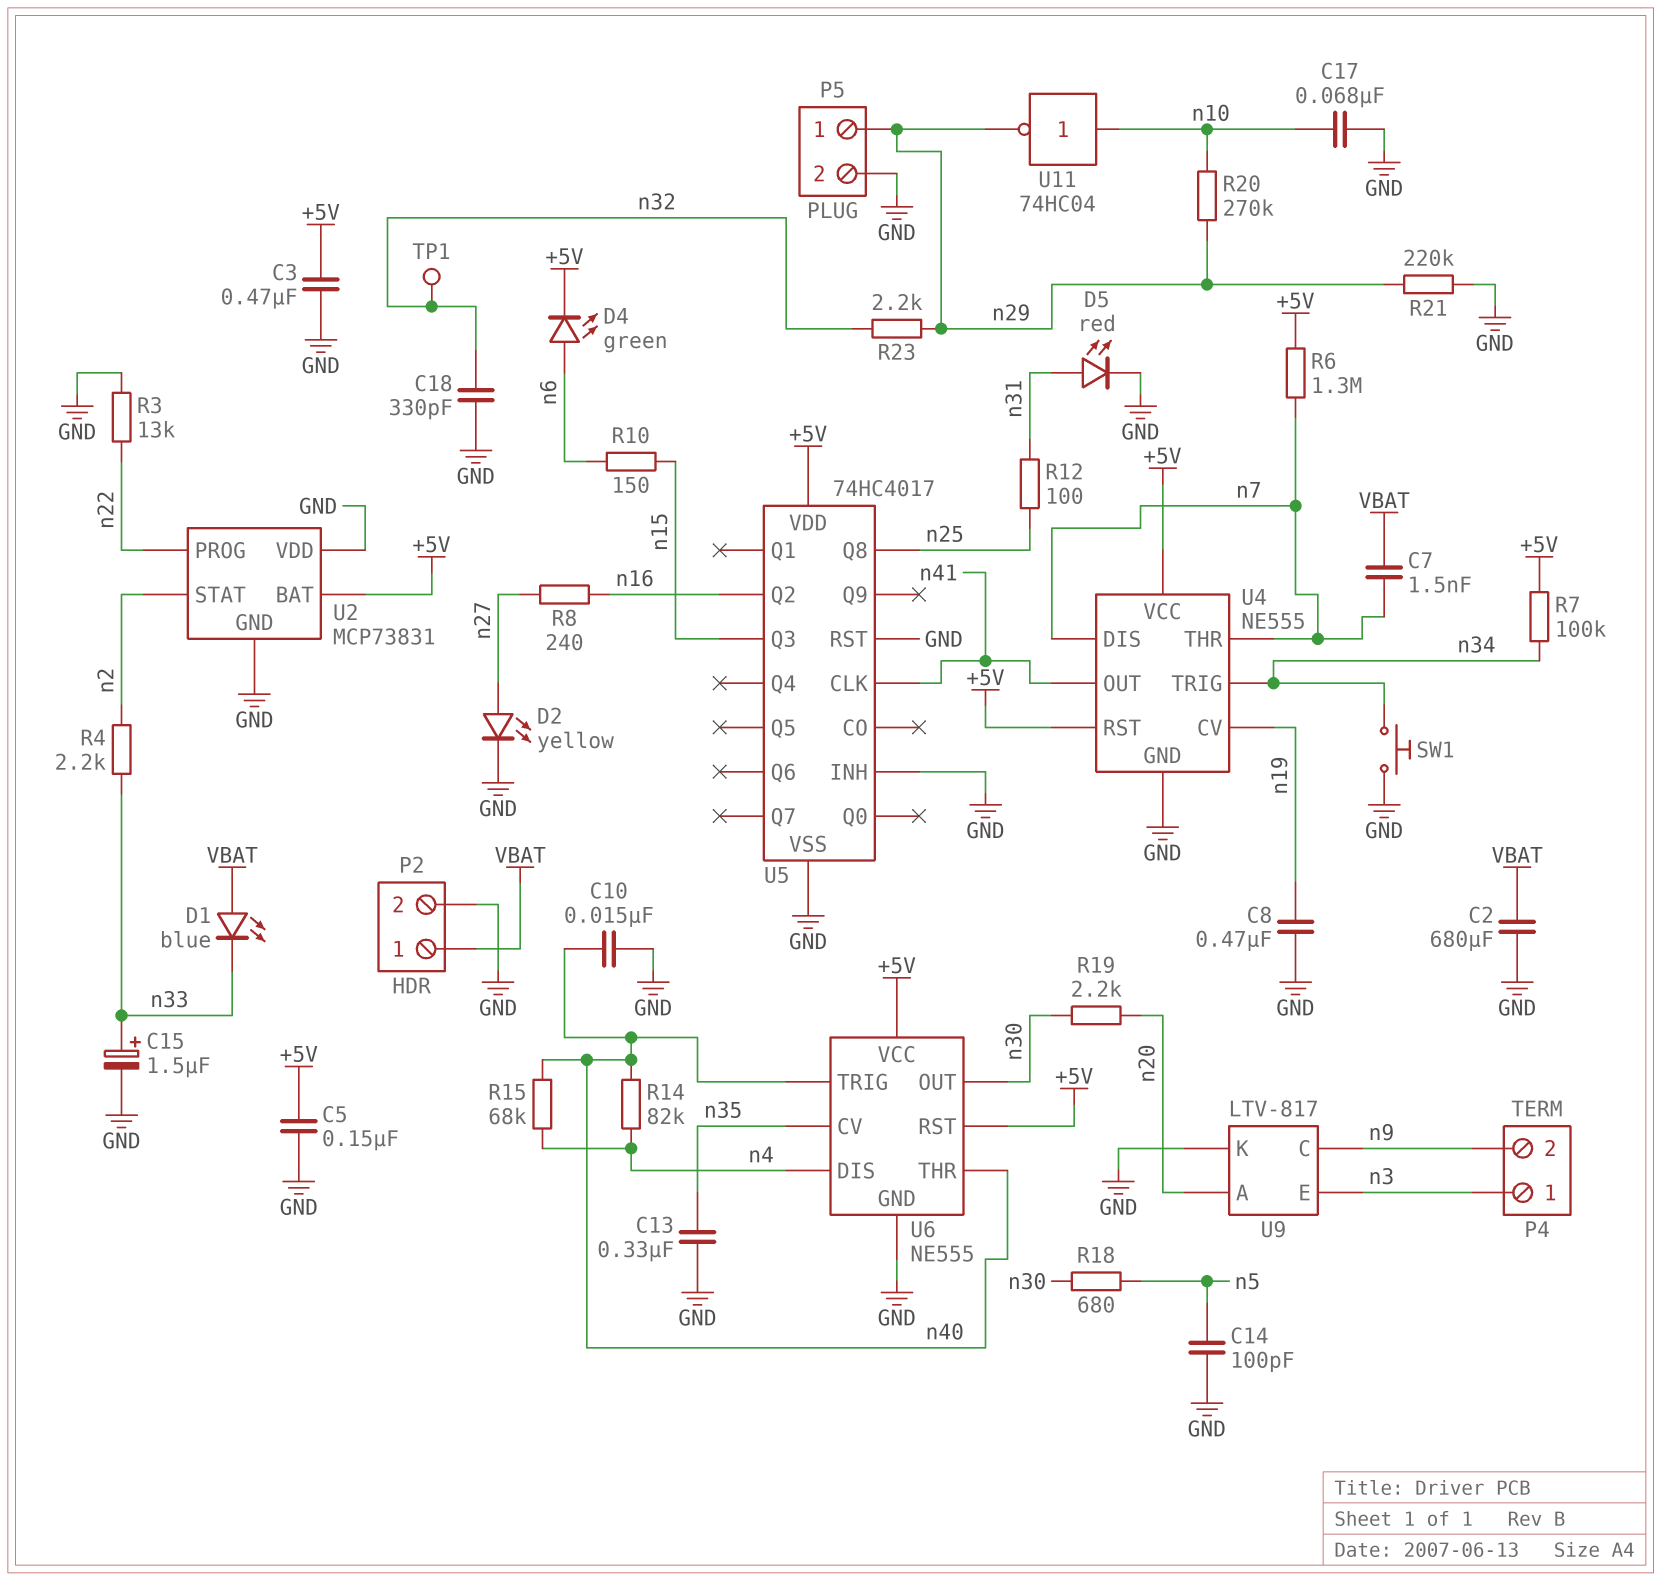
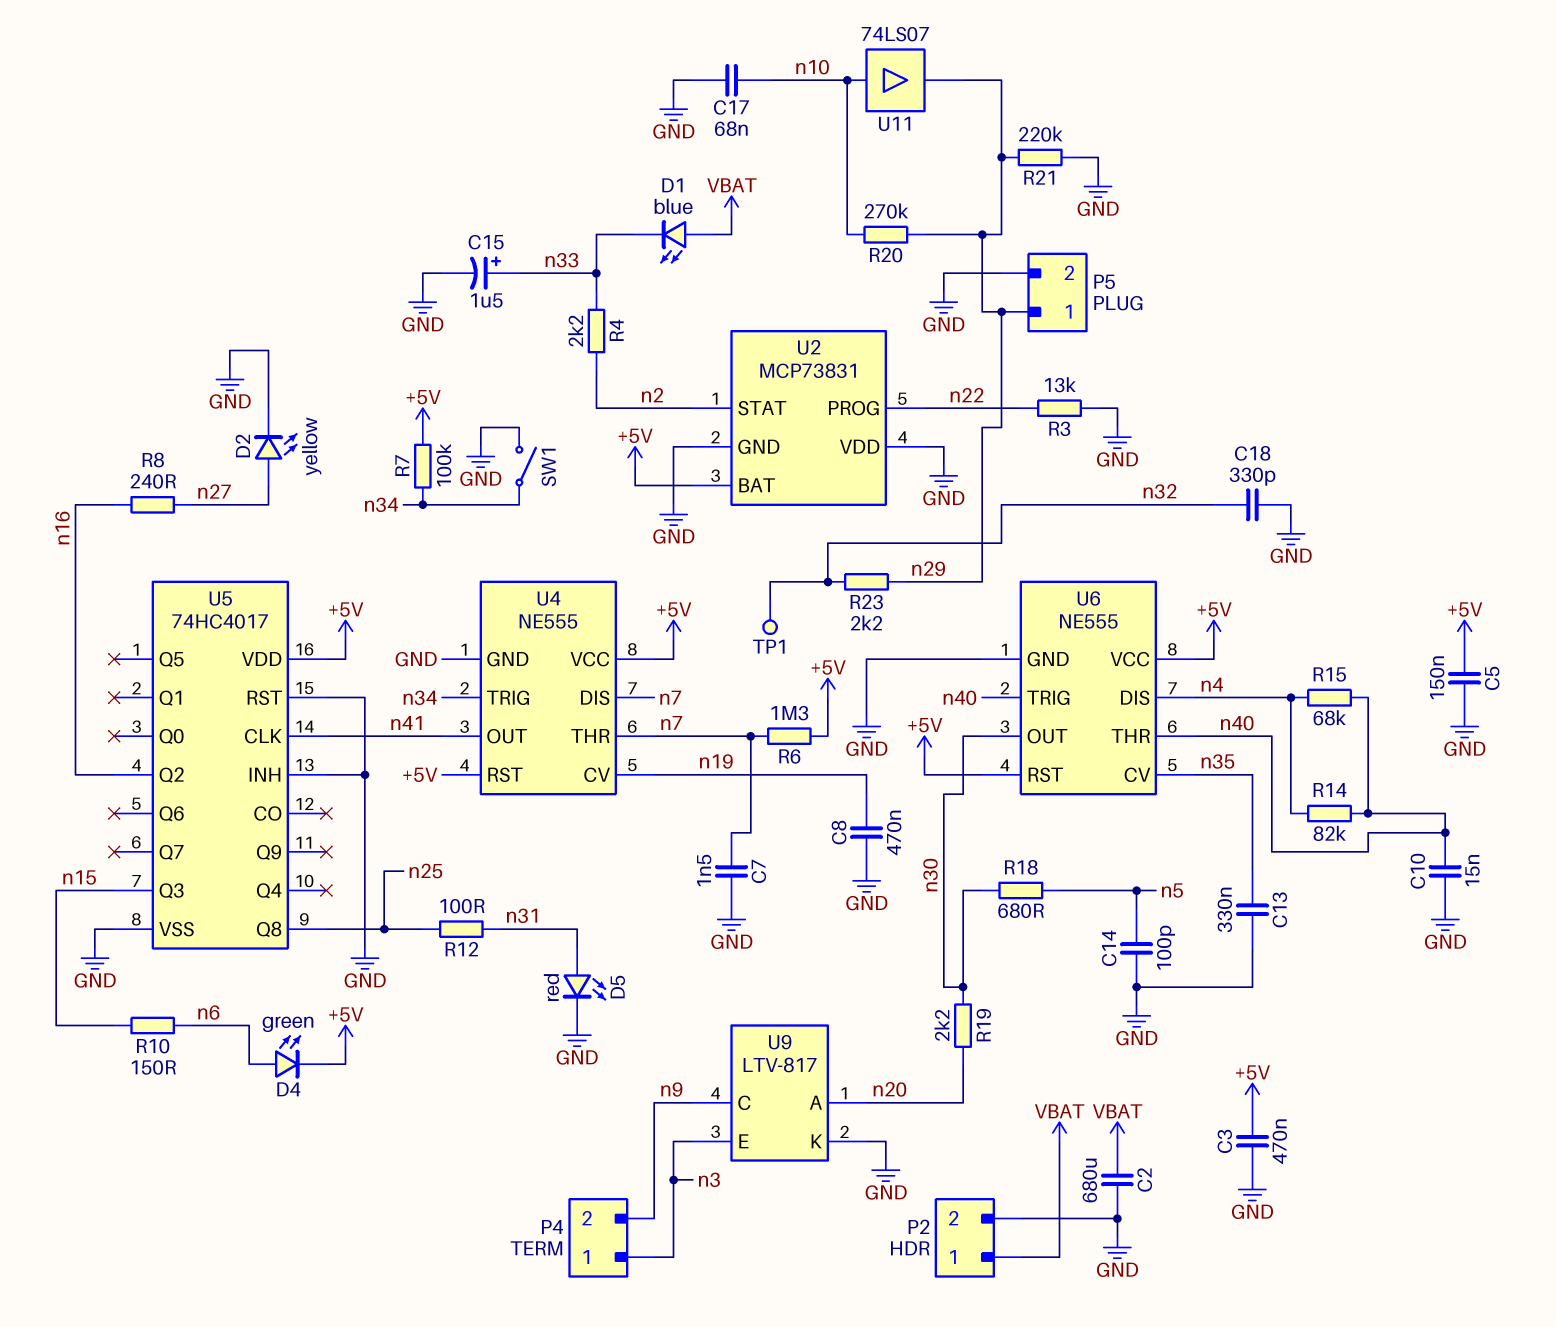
C7: 1.5nF (VBAT, n7) -> 1.5nF (GND, n7)
SW1: button (GND, n34) -> switch (GND, n34)
U11: NOT 74HC04 (in n10, out n29) -> buffer 74LS07 (in n10, out n29)

